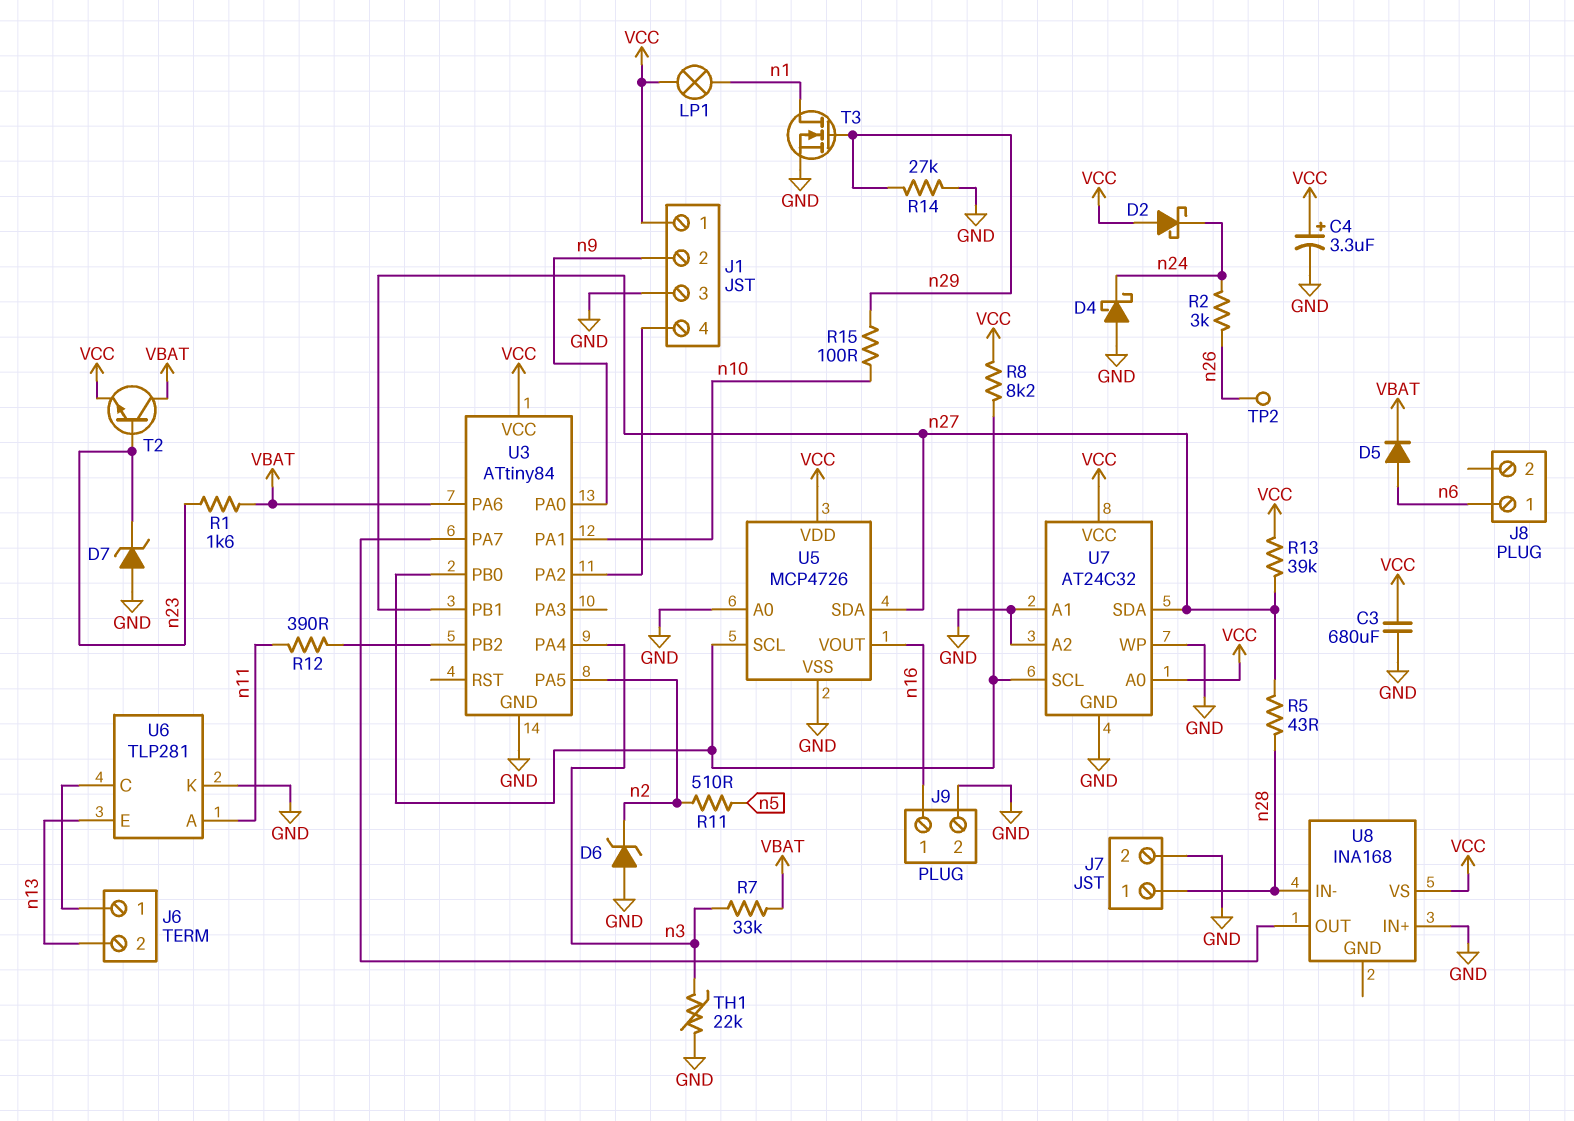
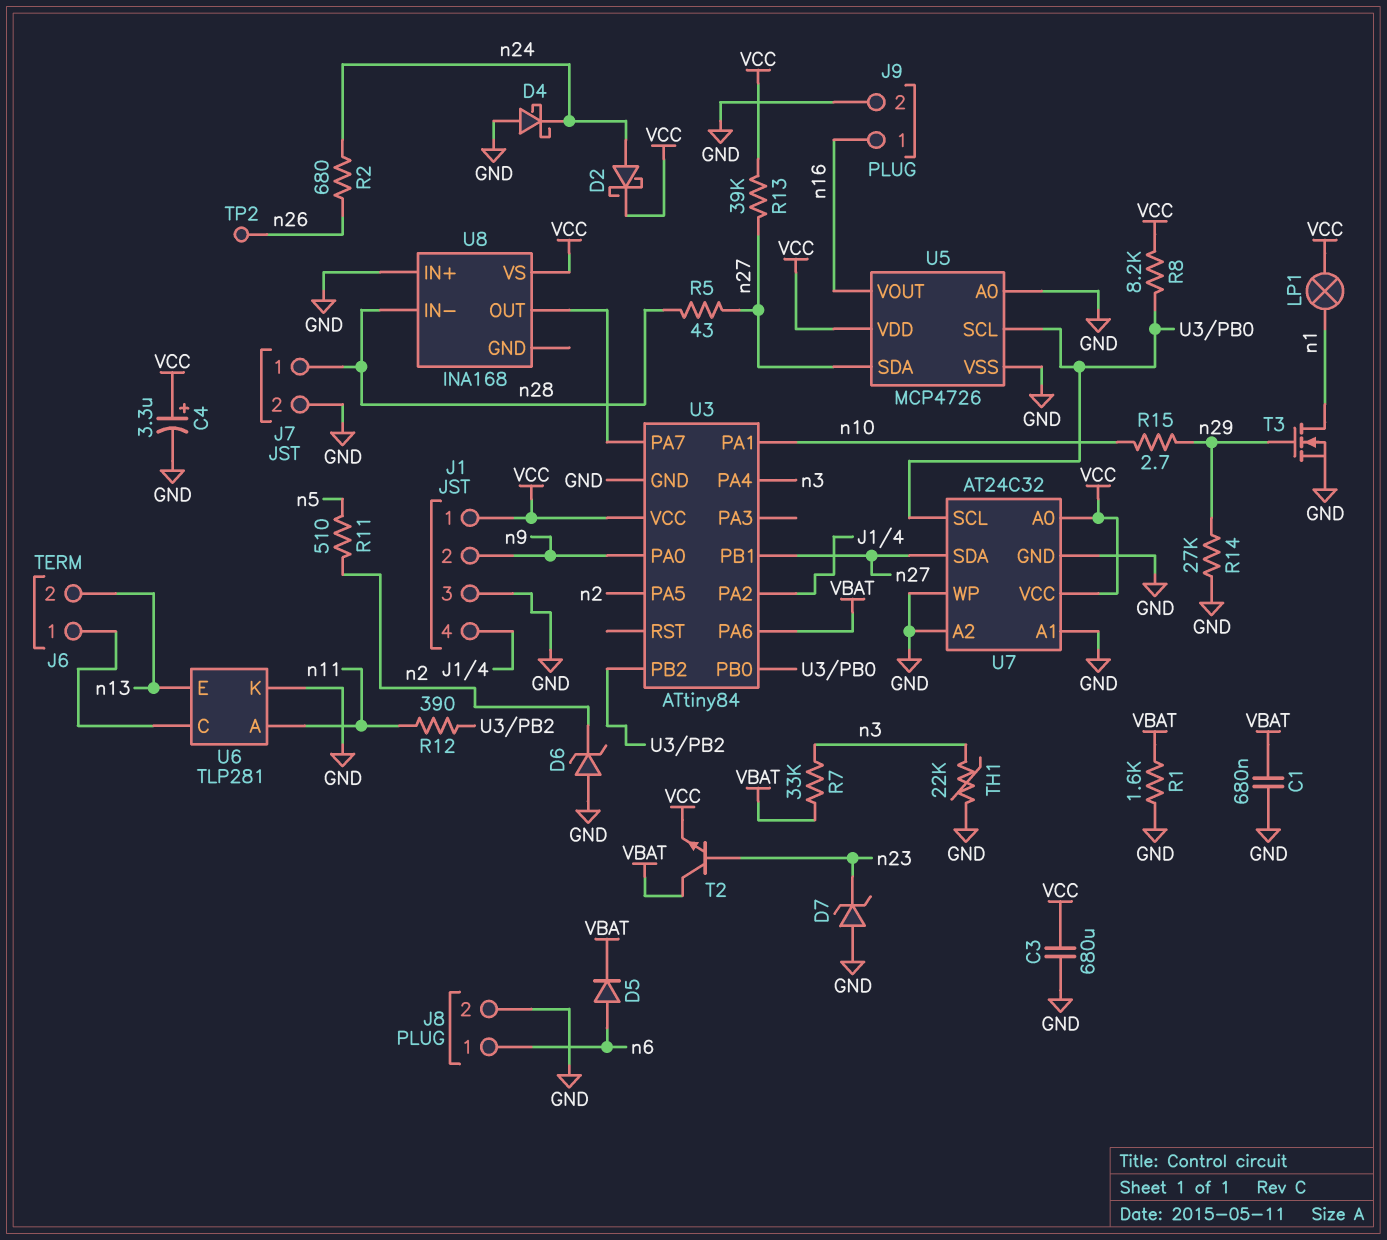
C1: none -> 680nF (GND, VBAT)
D2: schottky (A VCC, K n24) -> schottky (A n24, K VCC)
J8 pin 2: none -> GND
R1: 1.6k (VBAT, n23) -> 1.6k (GND, VBAT)
R2: 3k (n24, n26) -> 680 (n24, n26)
R15: 100 (n10, n29) -> 2.7 (n10, n29)

